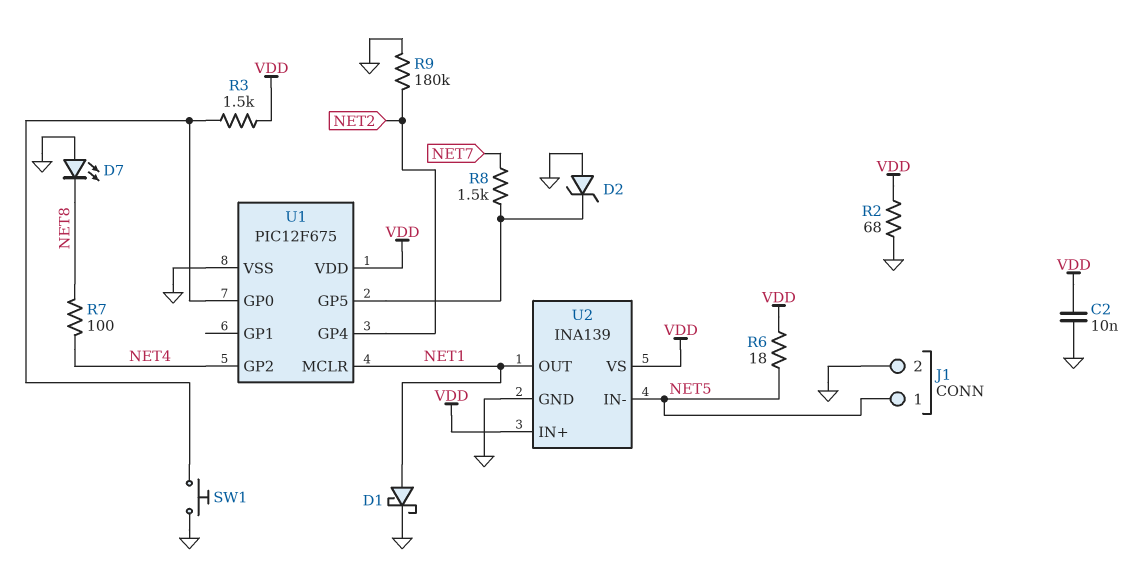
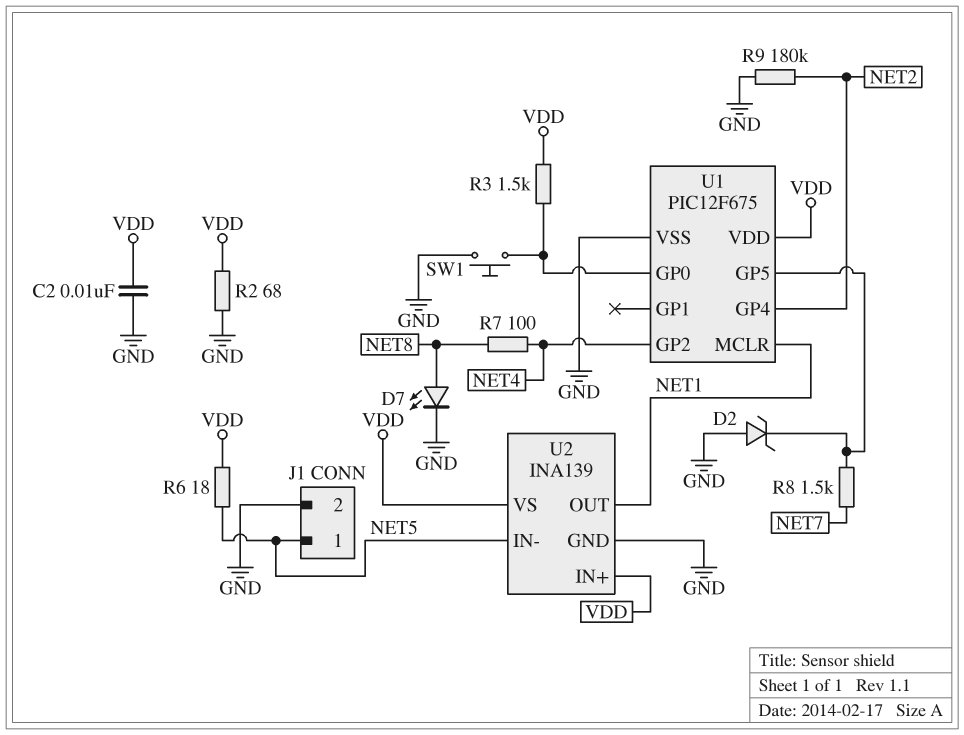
D1: schottky (A NET1, K GND) -> none
D7: LED (A GND, K NET8) -> LED (A NET8, K GND)

